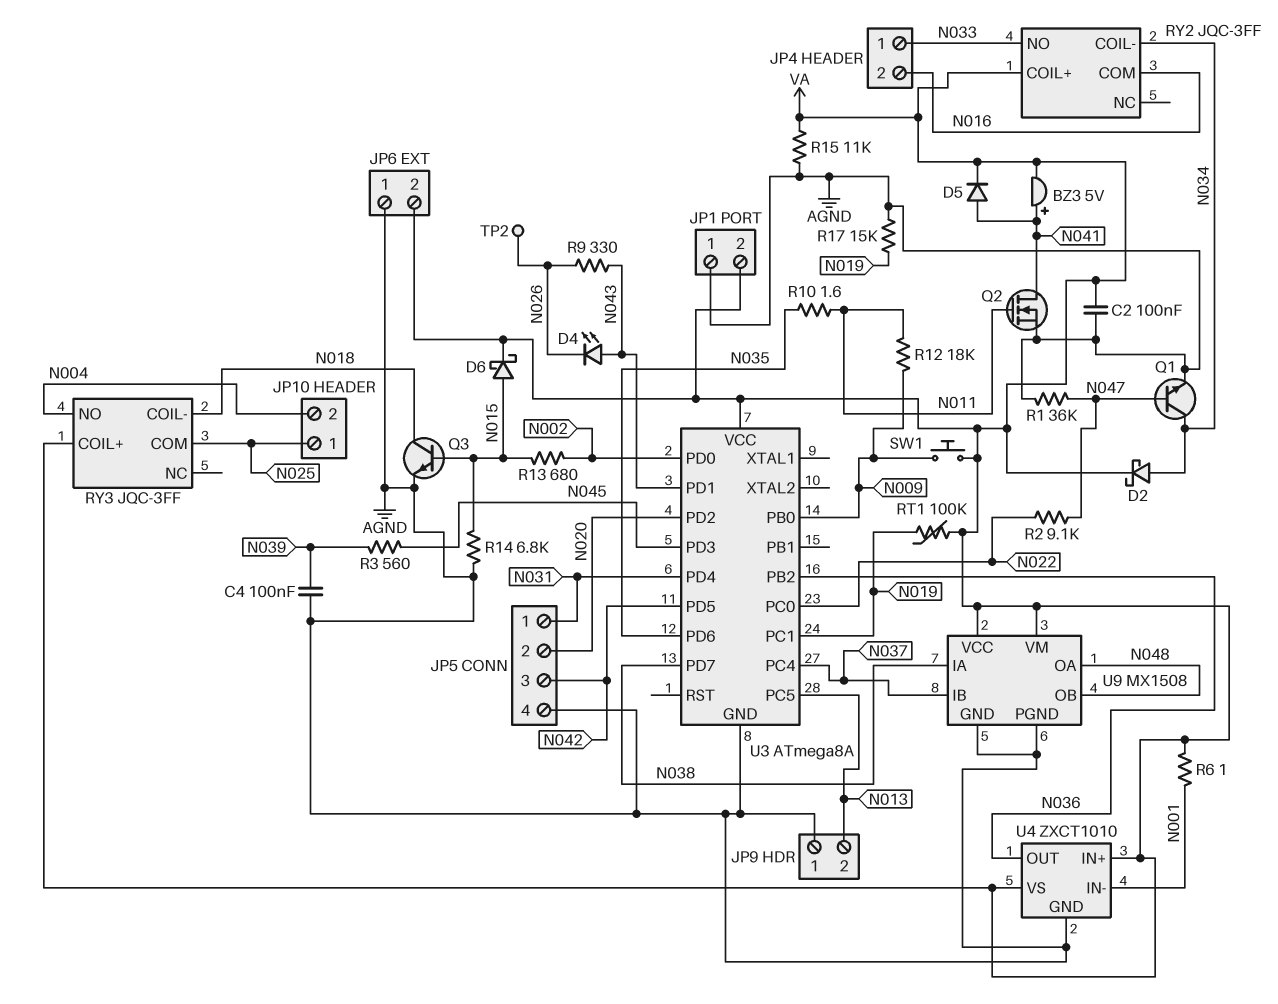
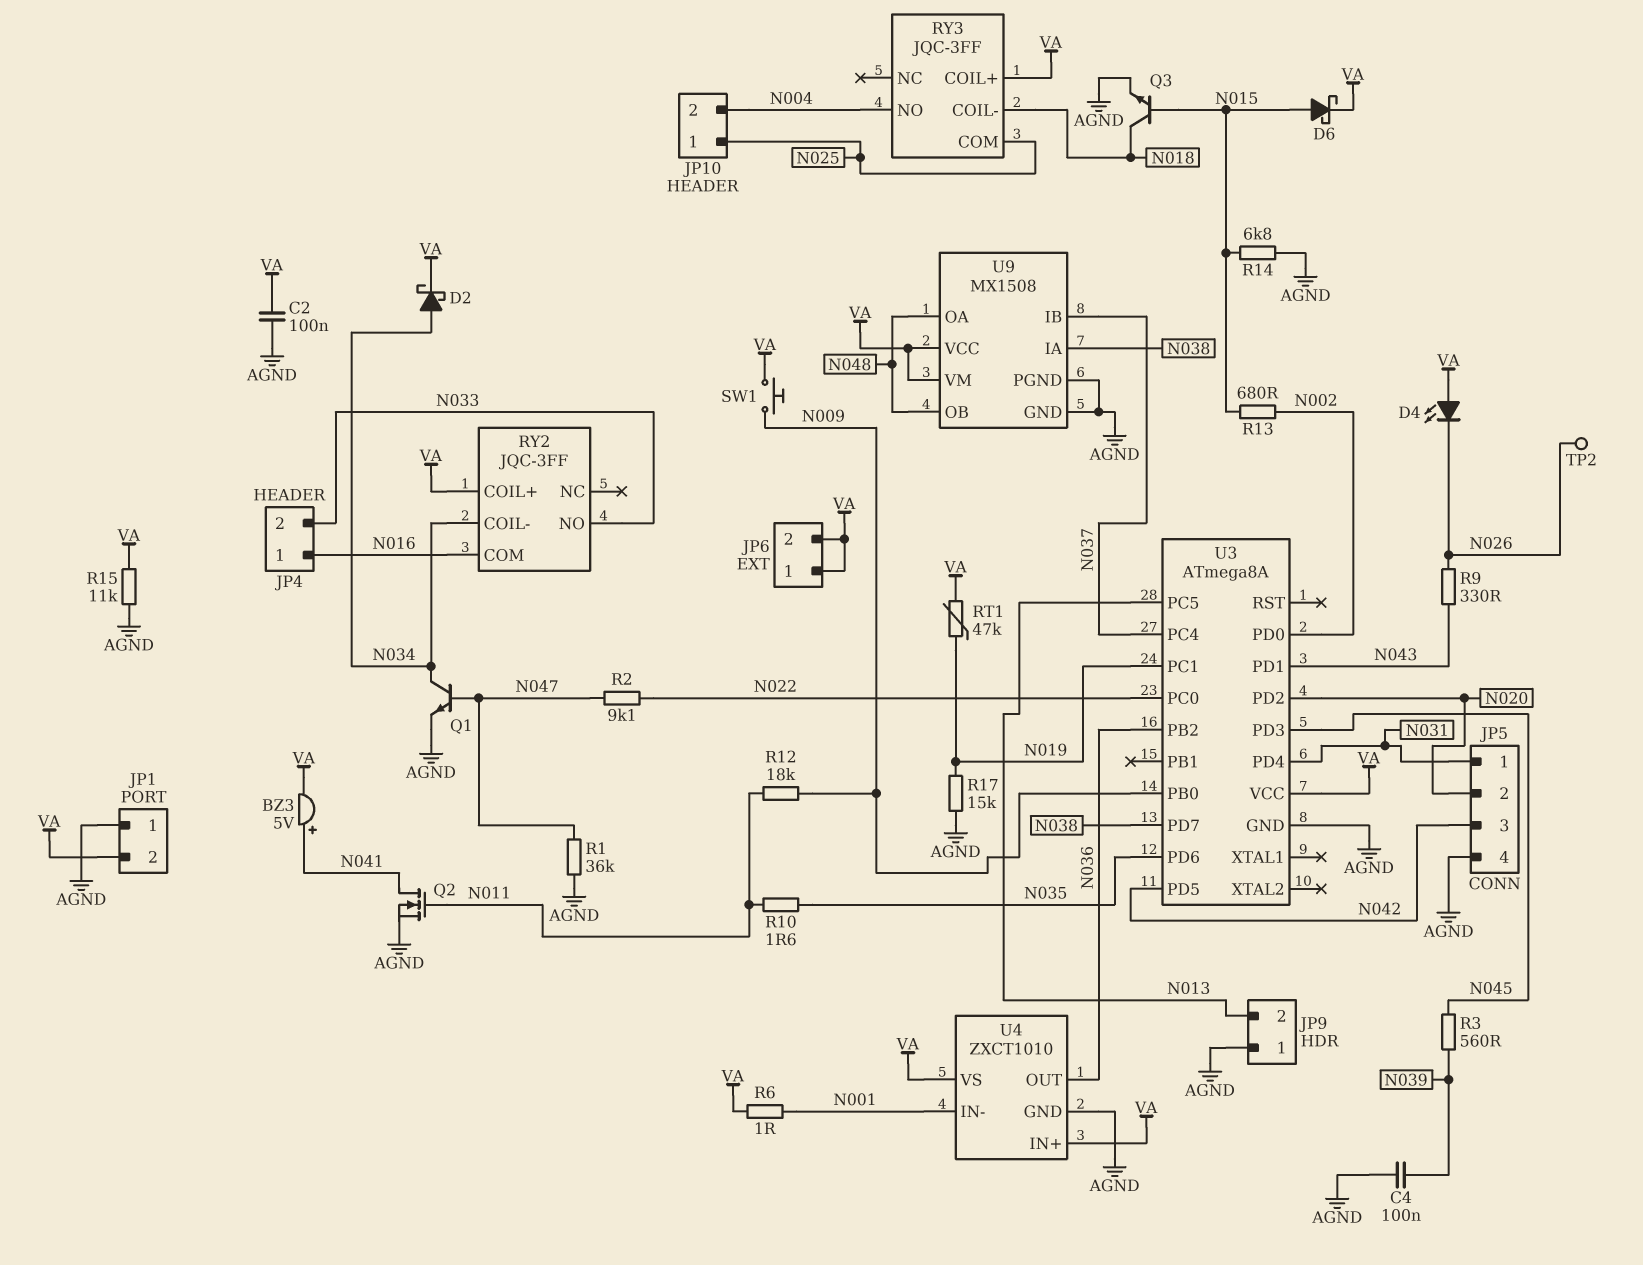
D4: LED (A N043, K N026) -> LED (A VA, K N026)
D5: diode (A N041, K VA) -> none
JP4 pin 1: N033 -> N016
JP4 pin 2: N016 -> N033
JP6 pin 1: AGND -> VA
RT1: 100k (N019, VA) -> 47k (N019, VA)

